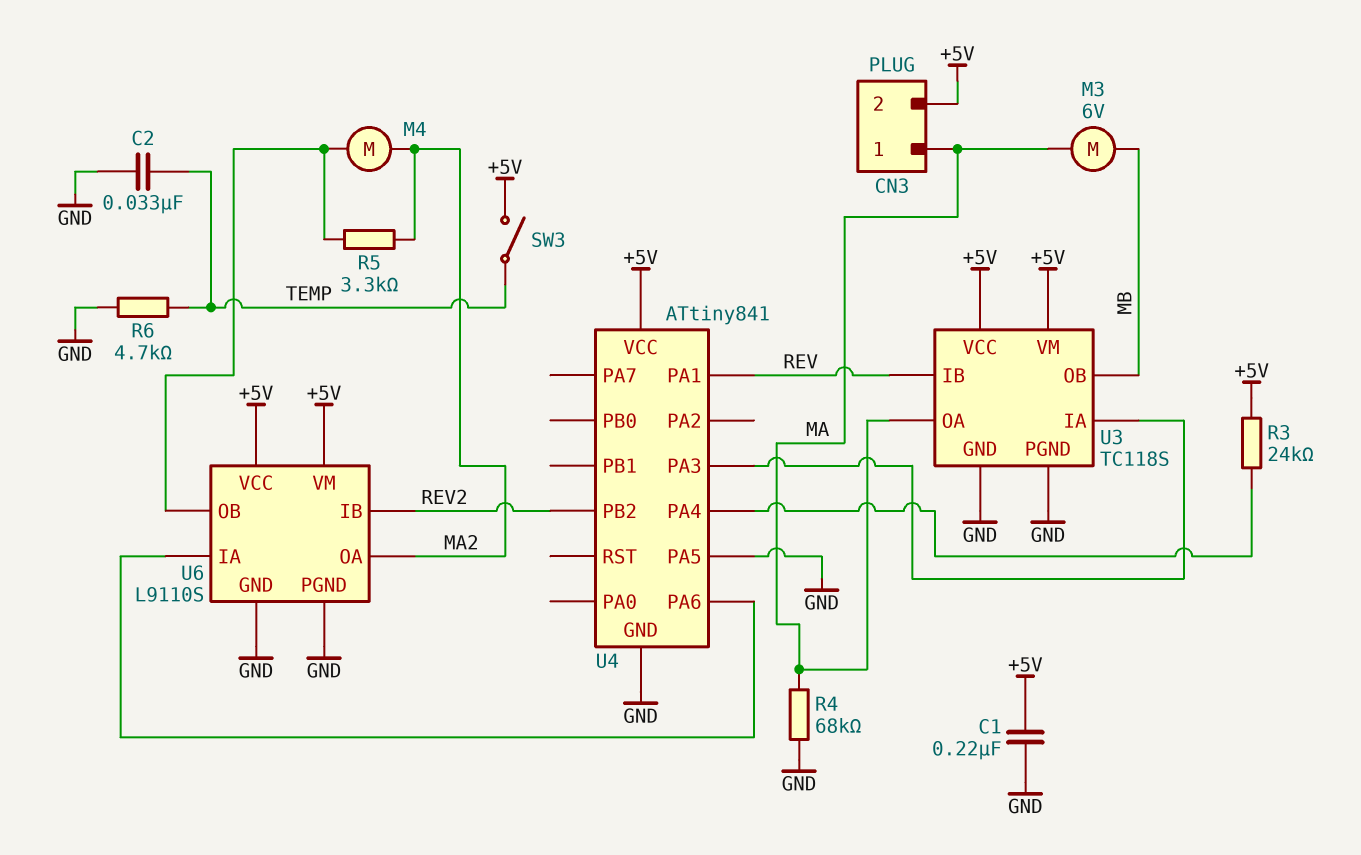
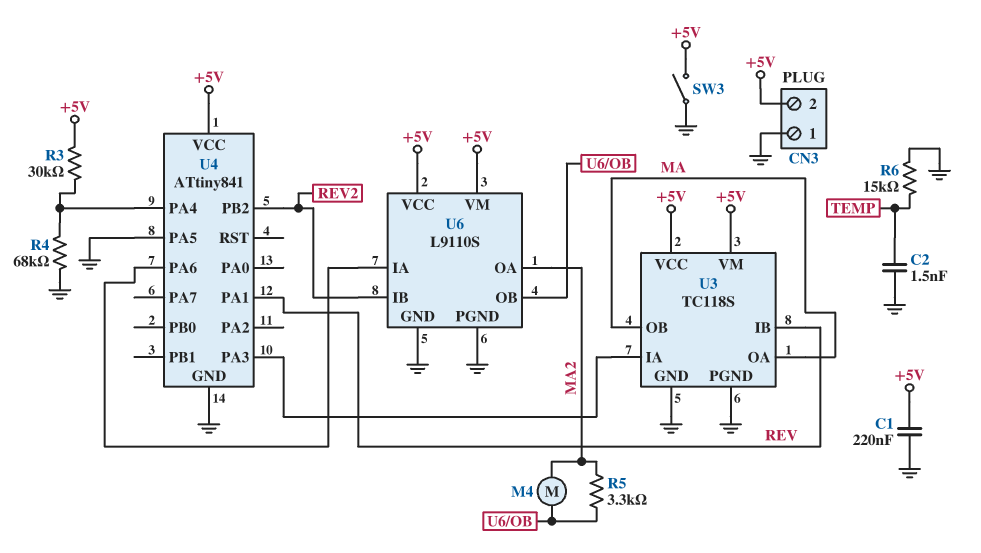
C2: 33nF (GND, TEMP) -> 1.5nF (GND, TEMP)
CN3 pin 1: MA -> GND
M3: motor 6V (MA, MB) -> none
R3: 24k (+5V, U4/PA4) -> 30k (+5V, U4/PA4)
R4: 68k (GND, MA) -> 68k (GND, U4/PA4)
R6: 4.7k (GND, TEMP) -> 15k (GND, TEMP)
SW3: switch (+5V, TEMP) -> switch (+5V, GND)
U3 pin OB: MB -> MA

